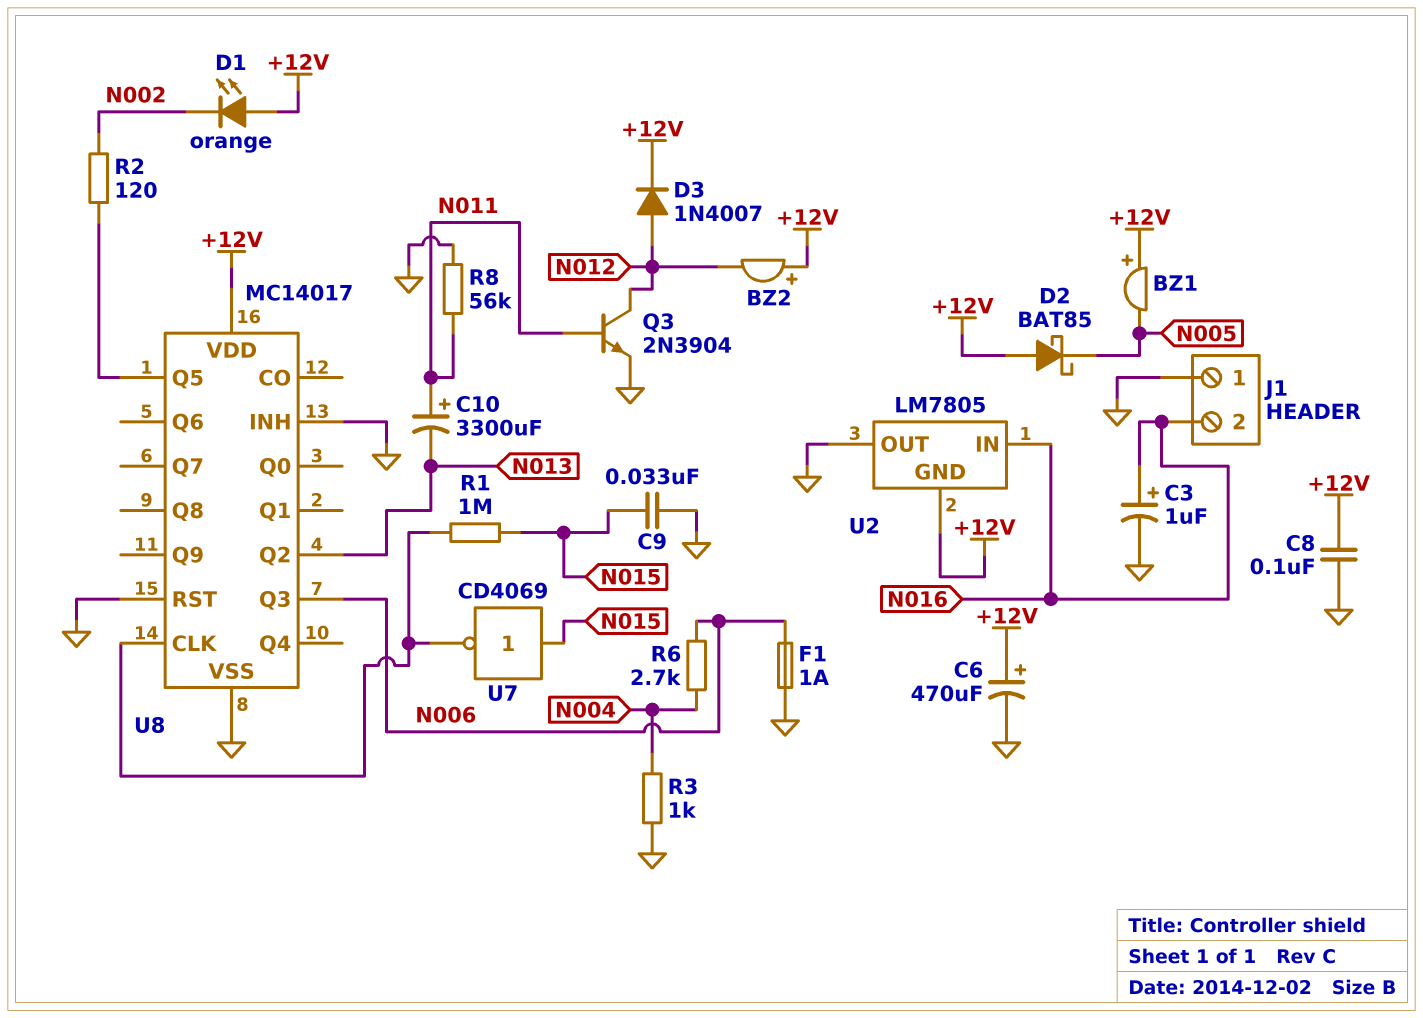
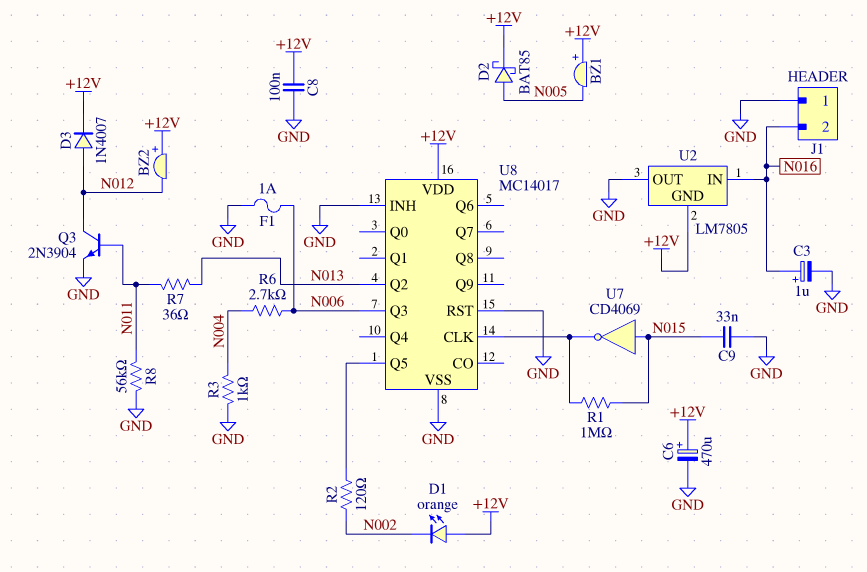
C10: 3300uF (plus N011, minus N013) -> none
D2: schottky BAT85 (A +12V, K N005) -> schottky BAT85 (A N005, K +12V)
R7: none -> 36 (N011, N013)

